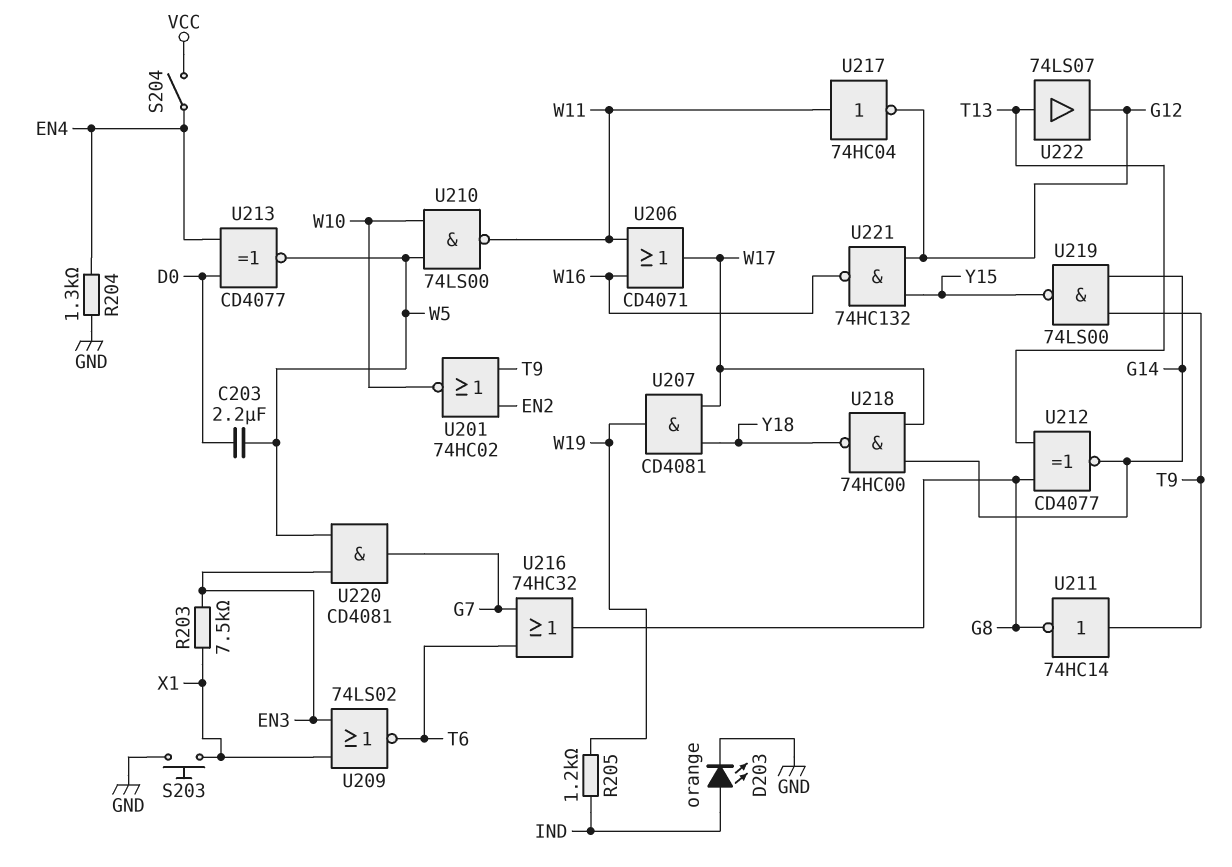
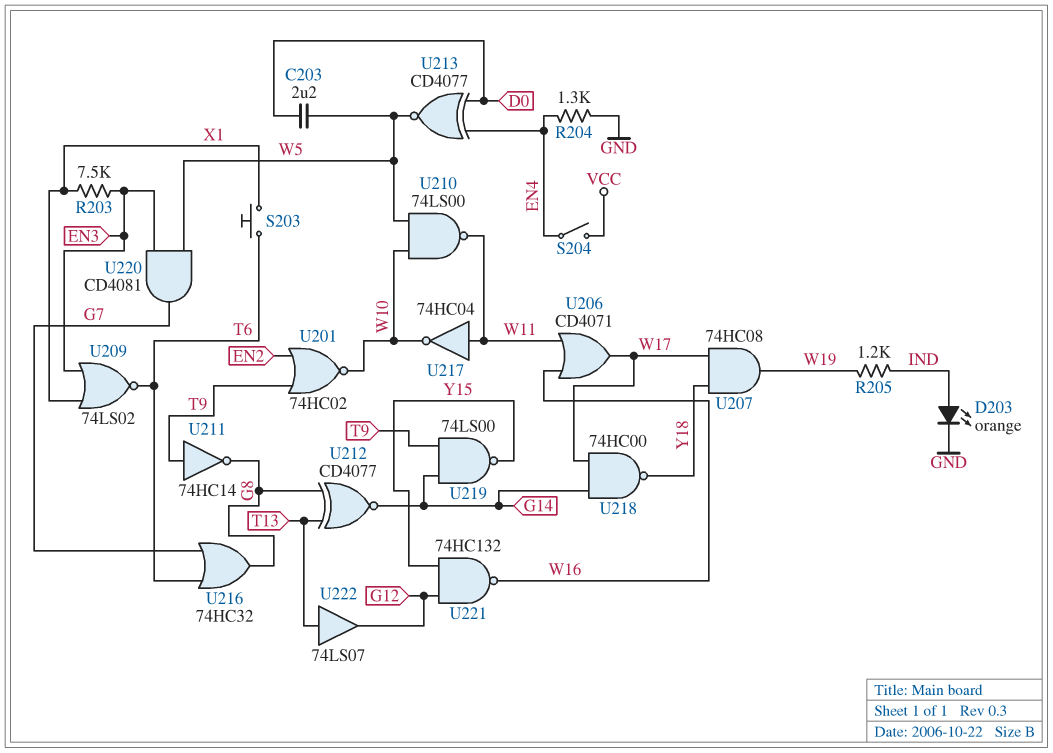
S203: button (GND, X1) -> button (T6, X1)
U207: AND CD4081 (in W17, in Y18, out W19) -> AND 74HC08 (in W17, in Y18, out W19)
U217: NOT 74HC04 (in W11, out G12) -> NOT 74HC04 (in W11, out W10)

